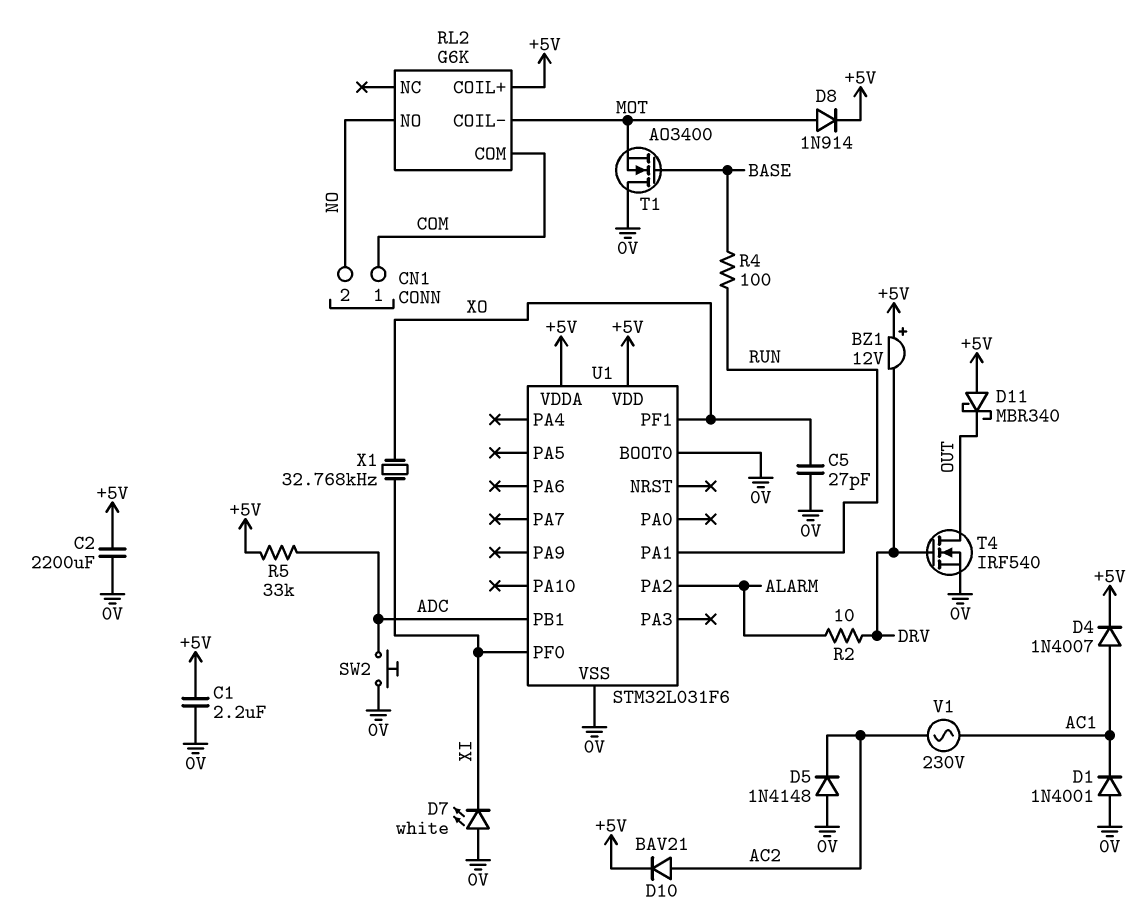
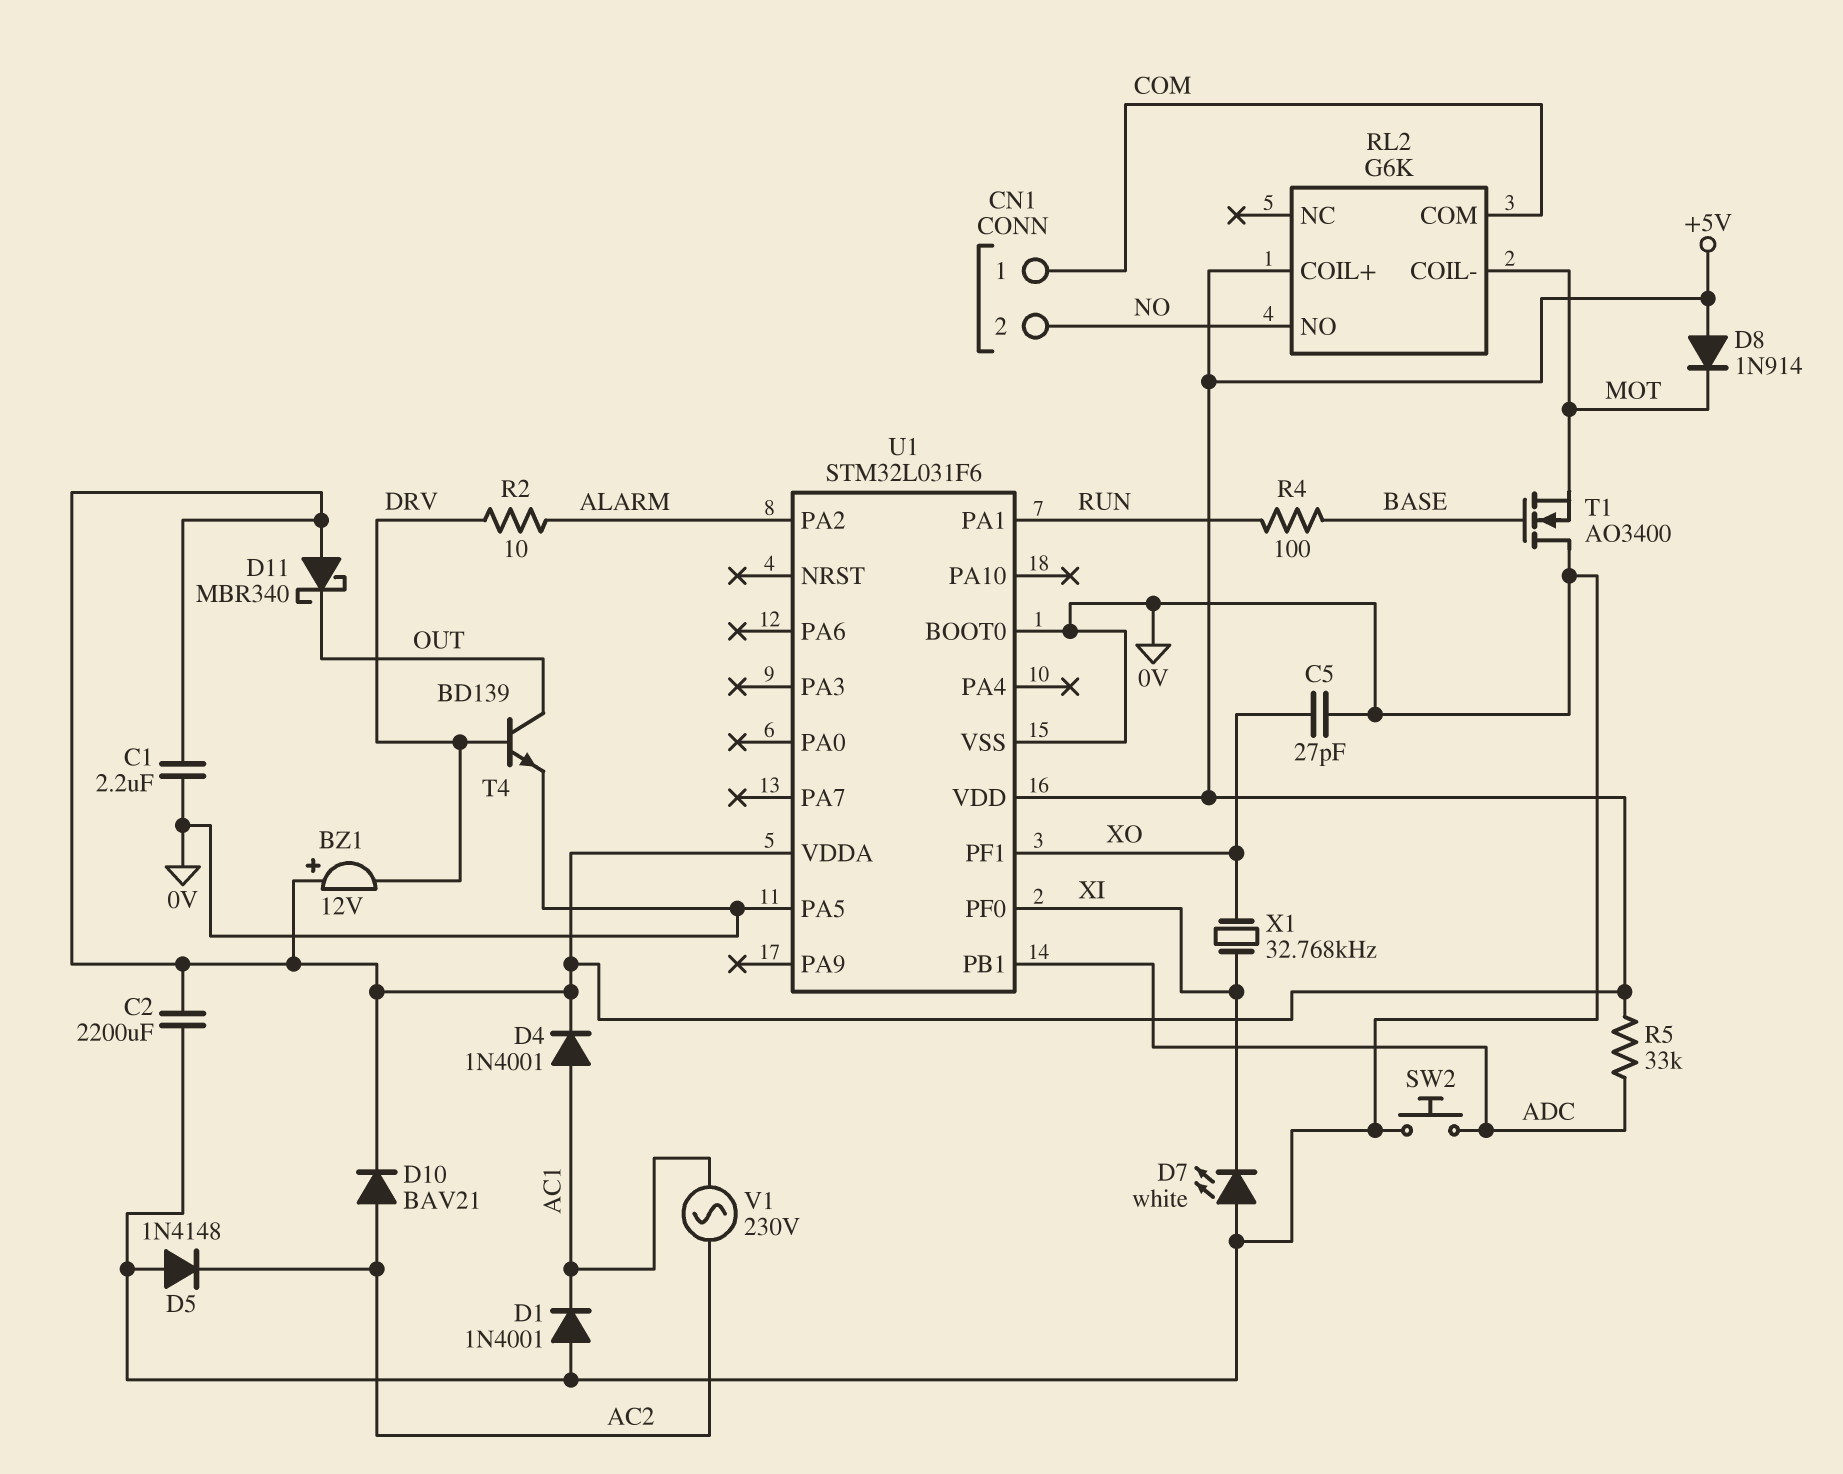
D4: diode 1N4007 (A AC1, K +5V) -> diode 1N4001 (A AC1, K +5V)
D8: diode 1N914 (A MOT, K +5V) -> diode 1N914 (A +5V, K MOT)
T4: NMOS IRF540 (G DRV, D OUT, S 0V) -> NPN BD139 (B DRV, C OUT, E 0V)
U1 pin PA5: none -> 0V

